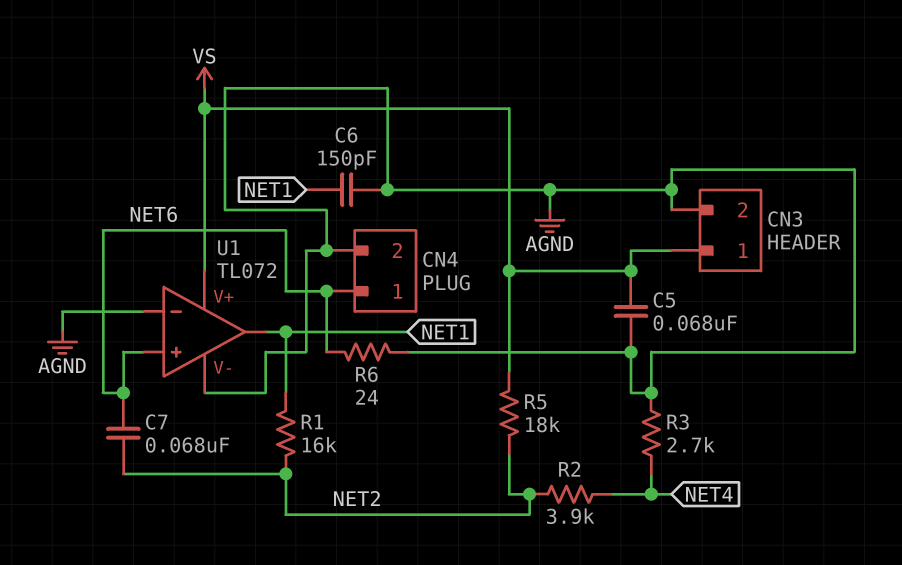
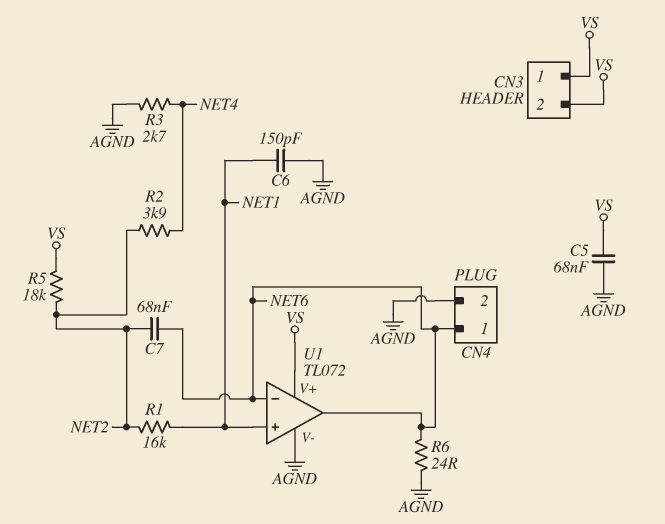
CN3 pin 2: AGND -> VS
U1 pin in+: NET6 -> NET1
U1 pin in-: AGND -> NET6
U1 pin out: NET1 -> NET6

